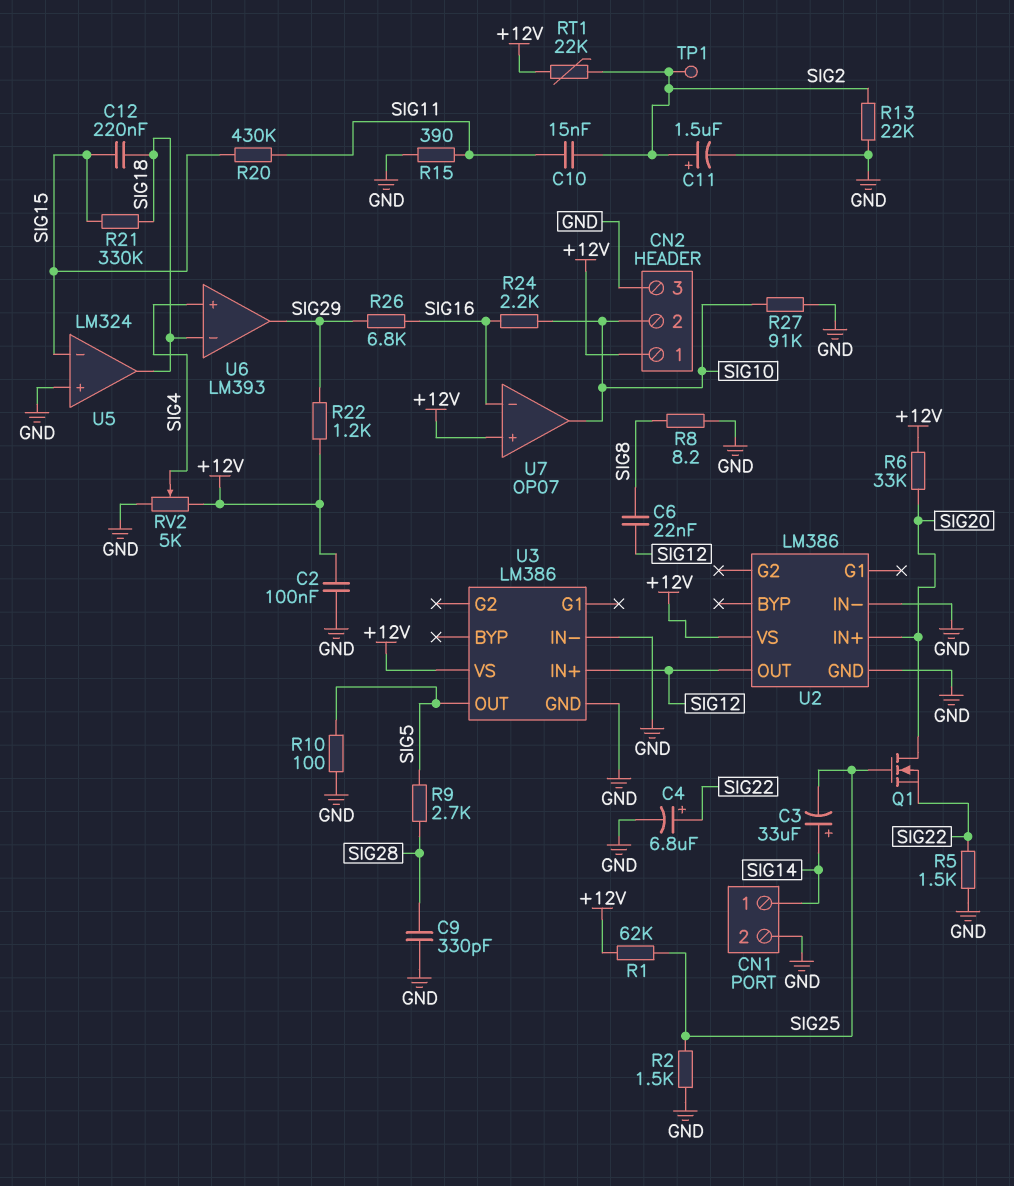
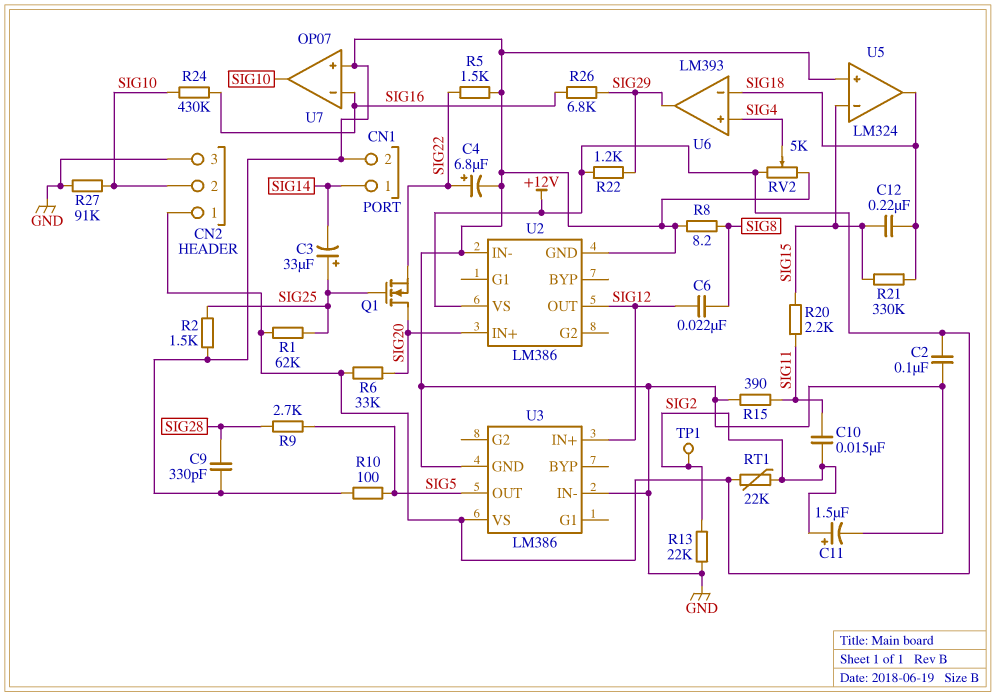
C3: 33uF (plus SIG14, minus SIG25) -> 33uF (plus SIG25, minus SIG14)
R20: 430k (SIG11, SIG15) -> 2.2k (SIG11, SIG15)
R24: 2.2k (SIG10, SIG16) -> 430k (SIG10, SIG16)
U7 pin in+: +12V -> GND

